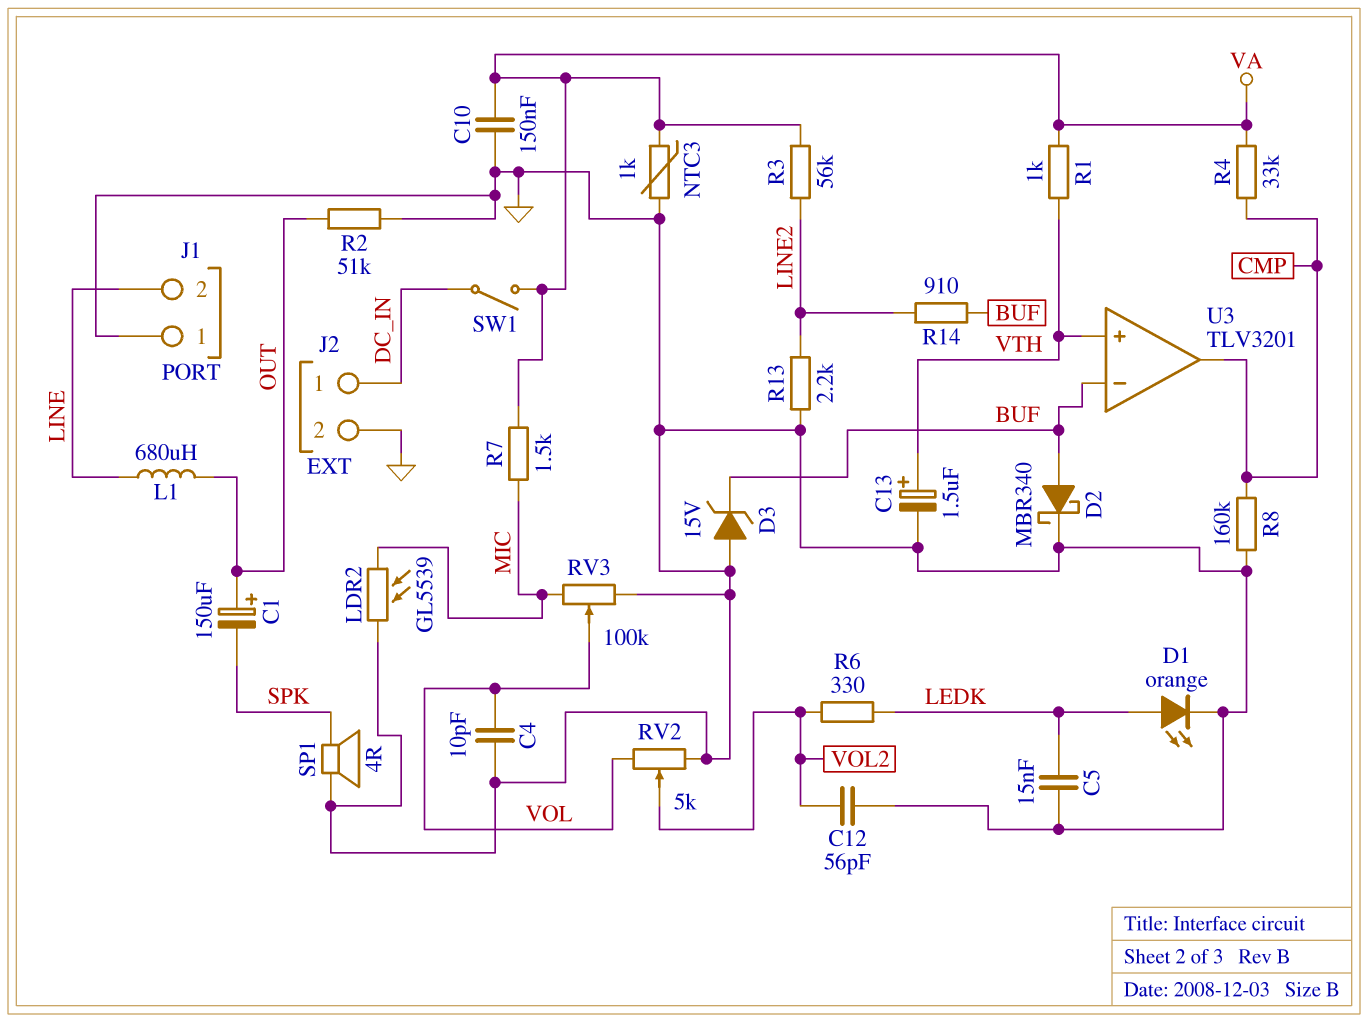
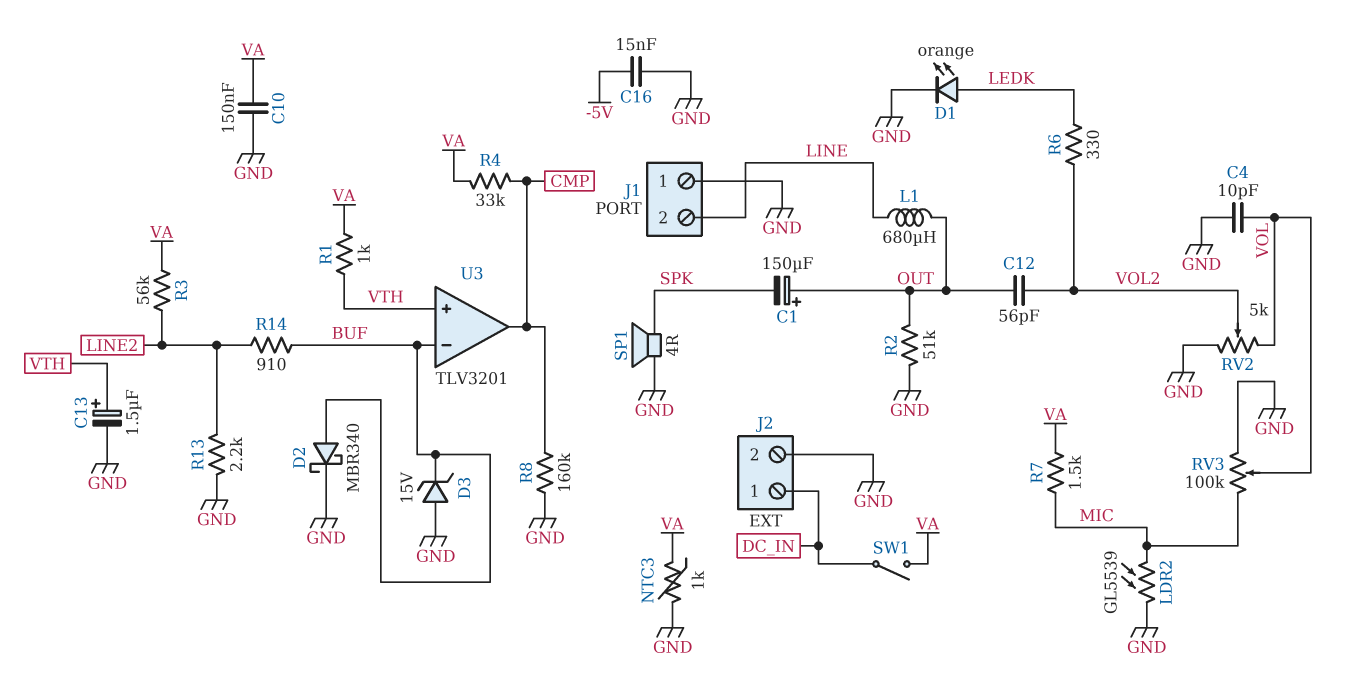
C5: 15nF (GND, LEDK) -> none
C12: 56pF (GND, VOL2) -> 56pF (OUT, VOL2)
C16: none -> 15nF (-5V, GND)

